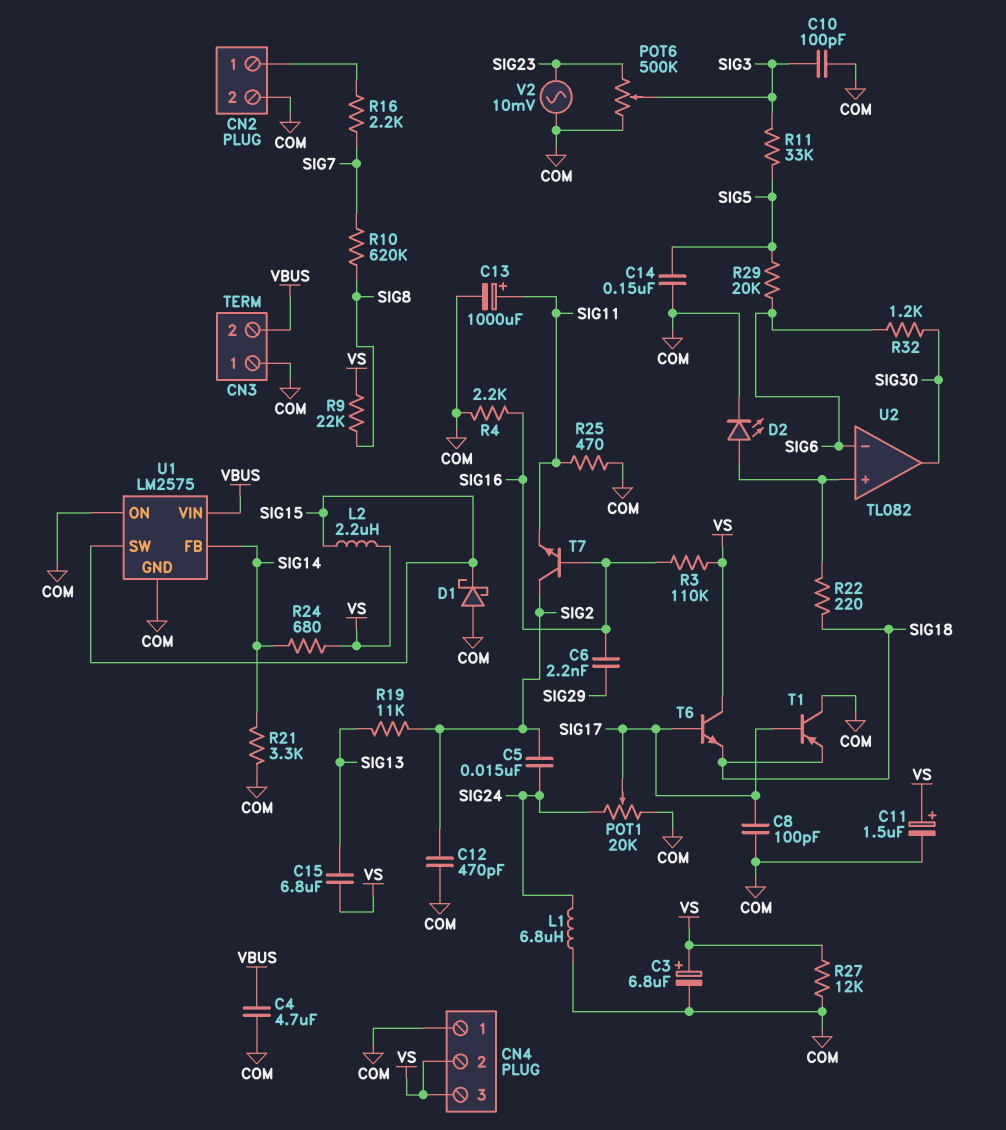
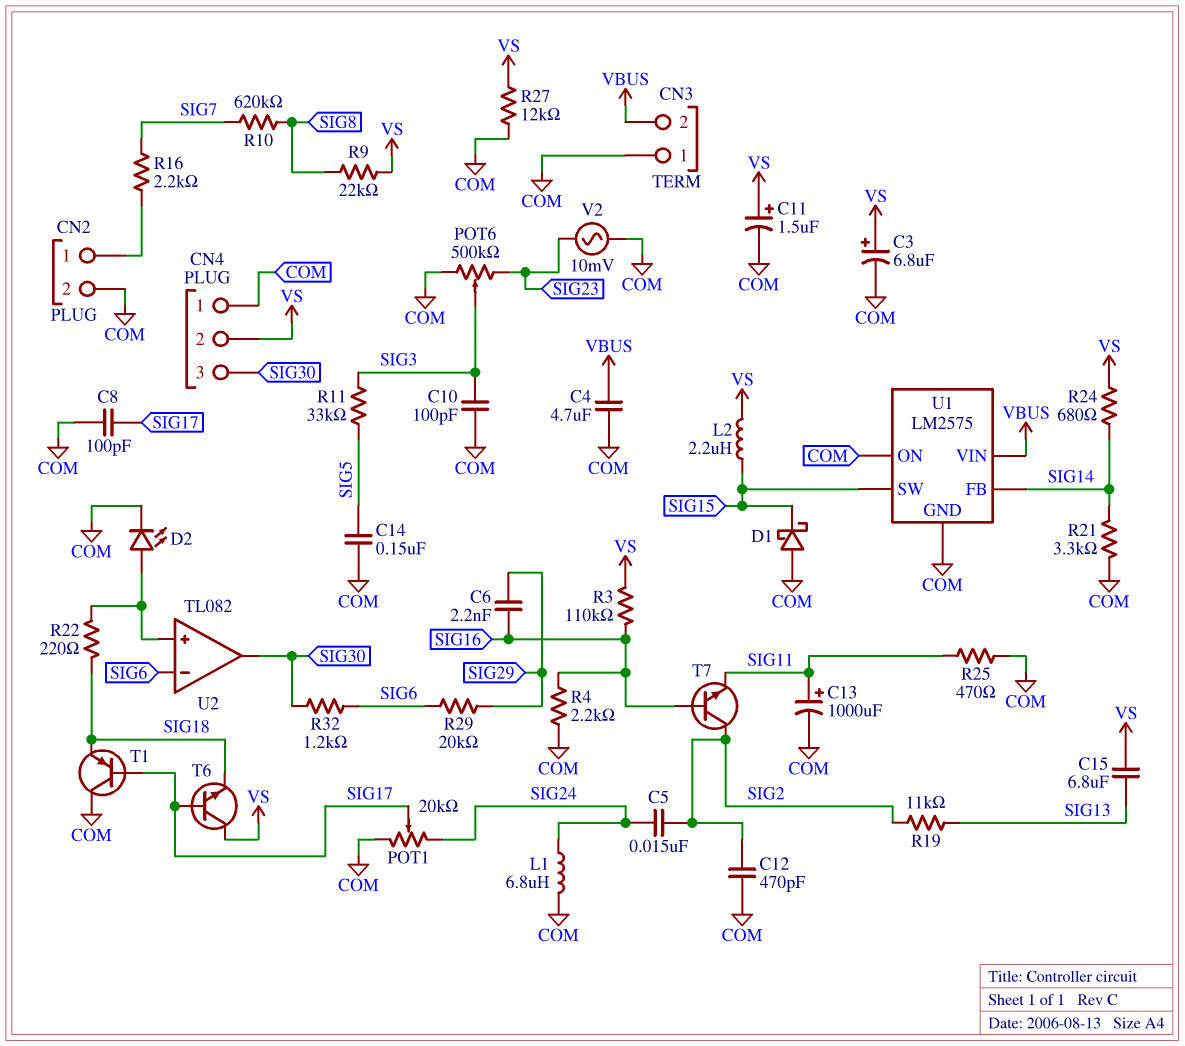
CN4 pin 3: VS -> SIG30
R29: 20k (SIG5, SIG6) -> 20k (SIG6, SIG29)

